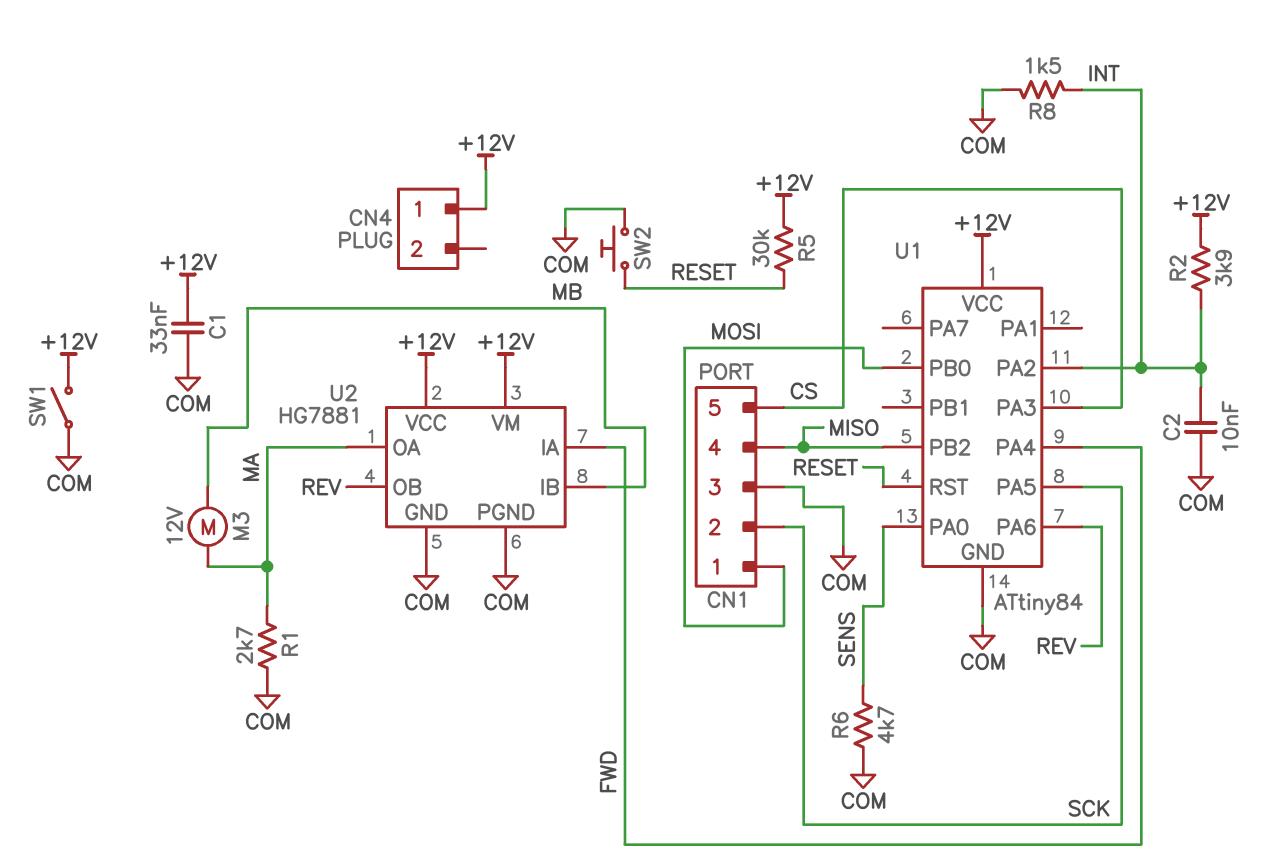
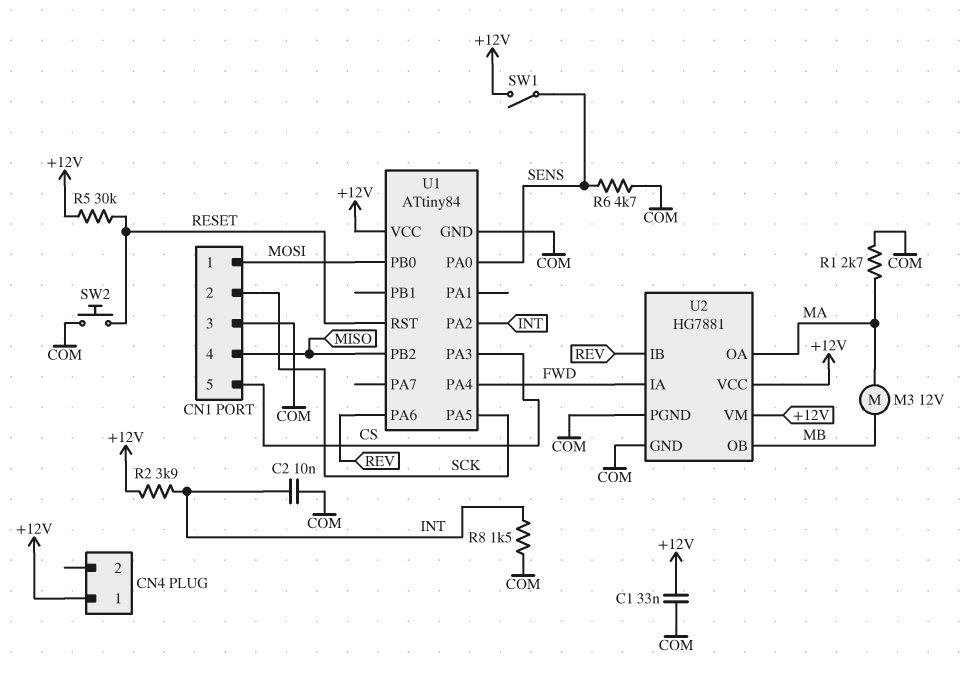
SW1: switch (+12V, COM) -> switch (+12V, SENS)
U2 pin IB: MB -> REV
U2 pin OB: REV -> MB

